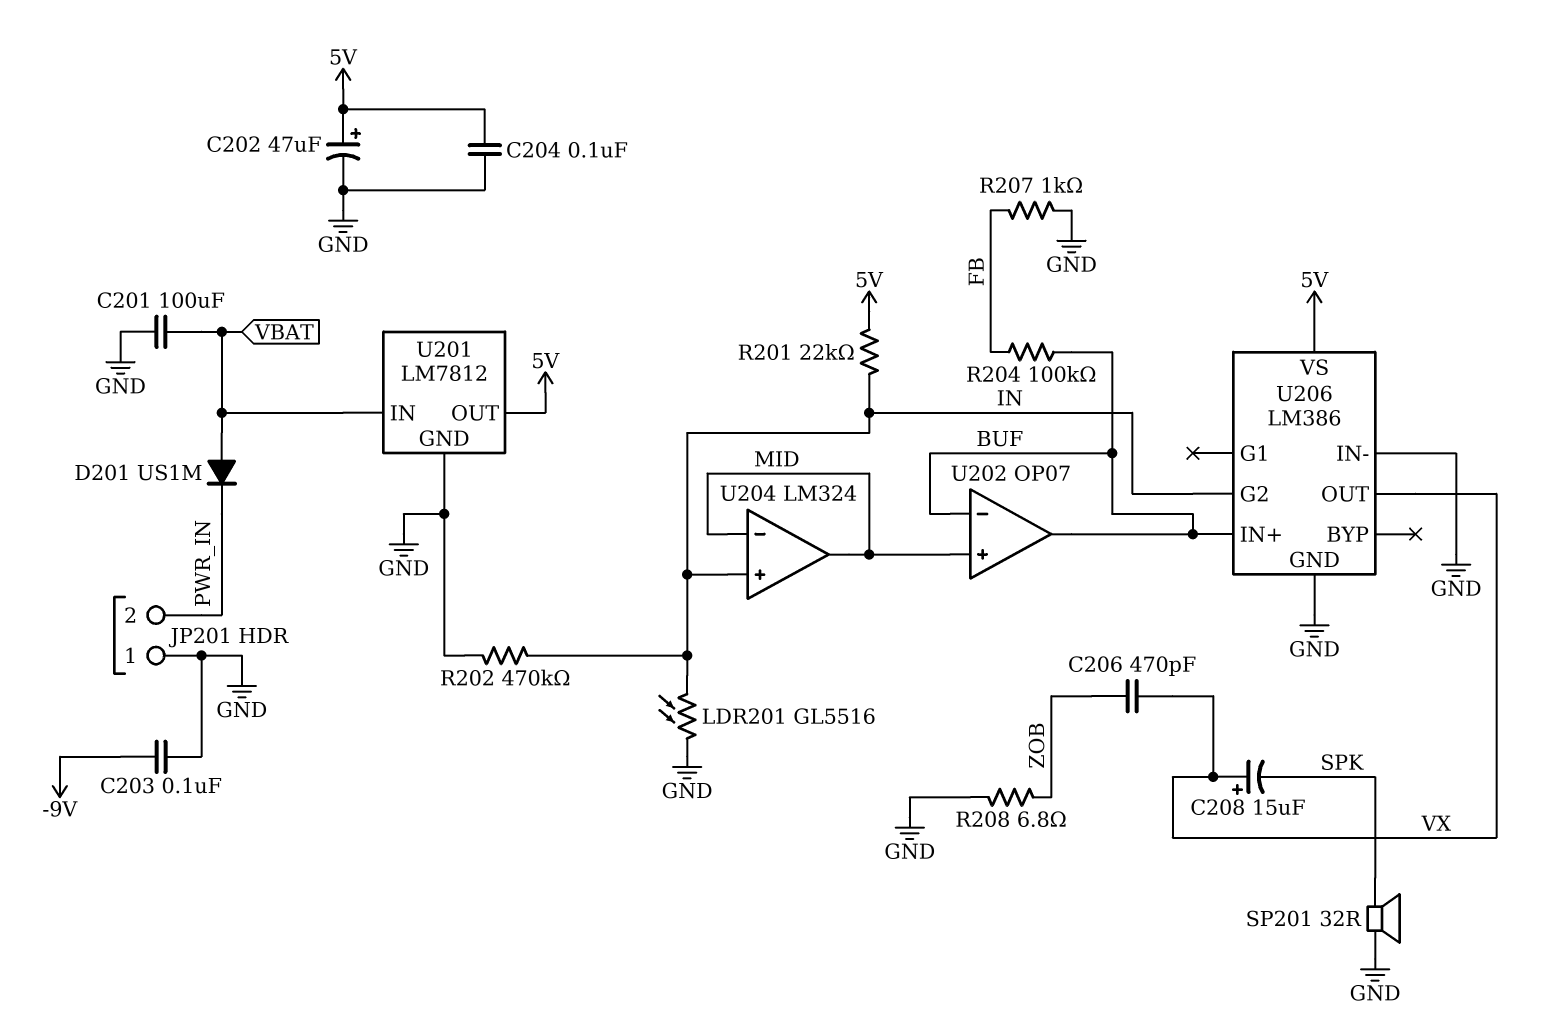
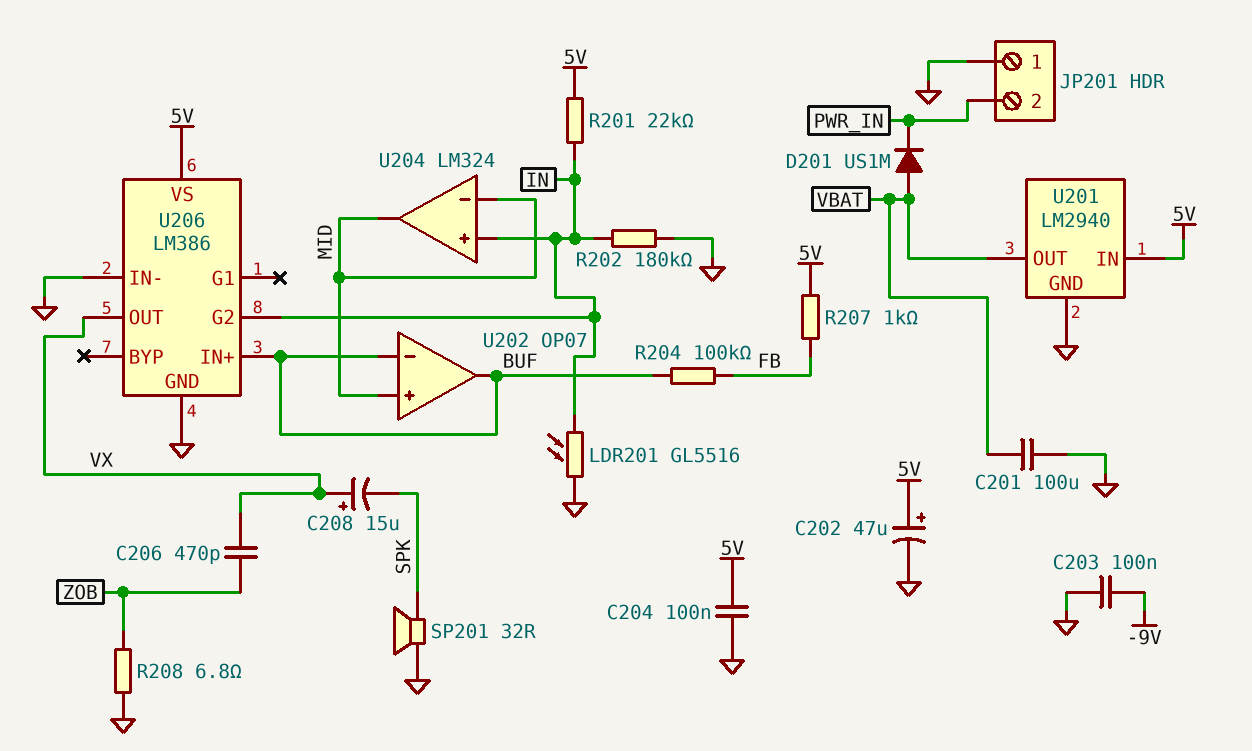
R202: 470k (GND, IN) -> 180k (GND, IN)
R207: 1k (FB, GND) -> 1k (5V, FB)
U201: LM7812 -> LM2940
U201 pin IN: VBAT -> 5V
U201 pin OUT: 5V -> VBAT

